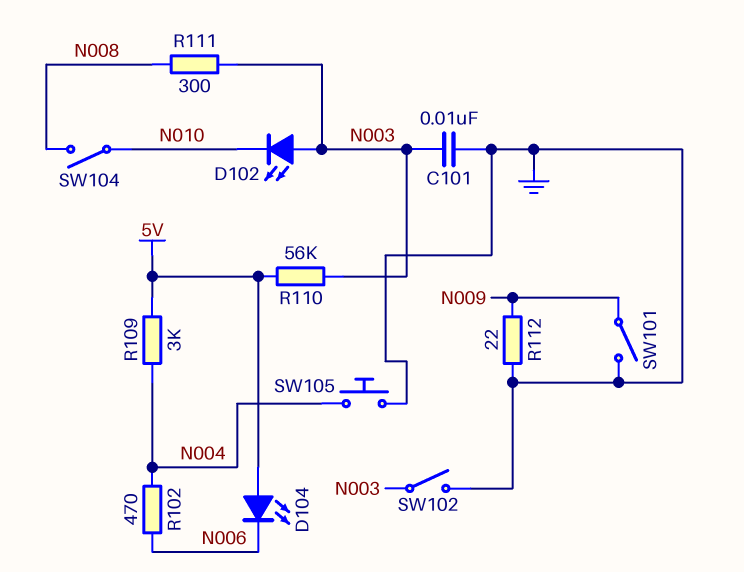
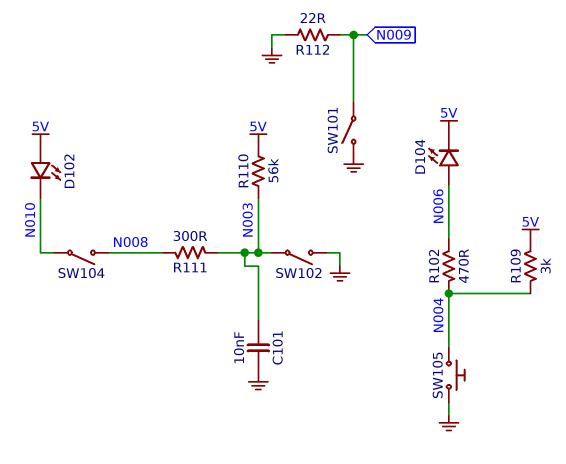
D102: LED (A N003, K N010) -> LED (A 5V, K N010)
D104: LED (A 5V, K N006) -> LED (A N006, K 5V)

